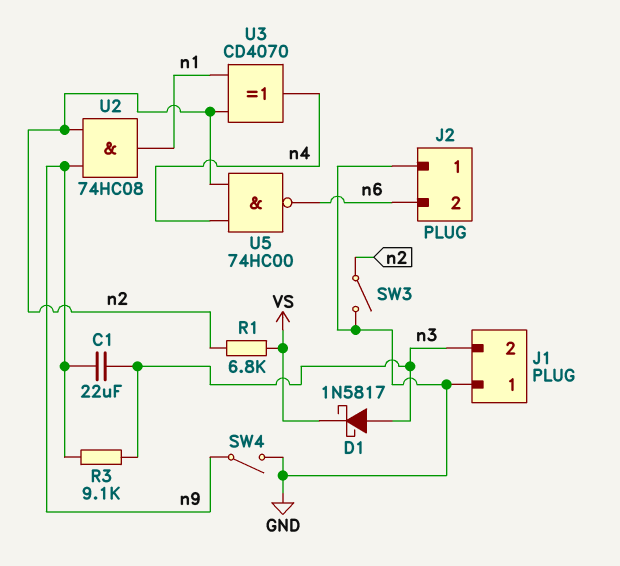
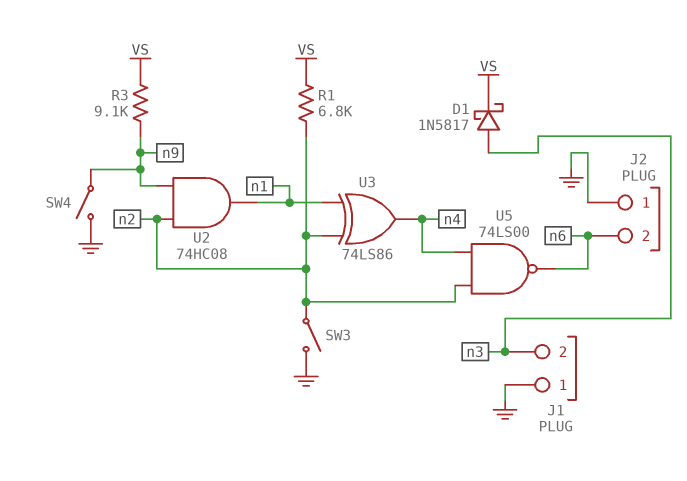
C1: 22uF (n3, n9) -> none
R3: 9.1k (n3, n9) -> 9.1k (VS, n9)
U3: XOR CD4070 (in n1, in n2, out n4) -> XOR 74LS86 (in n1, in n2, out n4)
U5: NAND 74HC00 (in n2, in n4, out n6) -> NAND 74LS00 (in n2, in n4, out n6)

